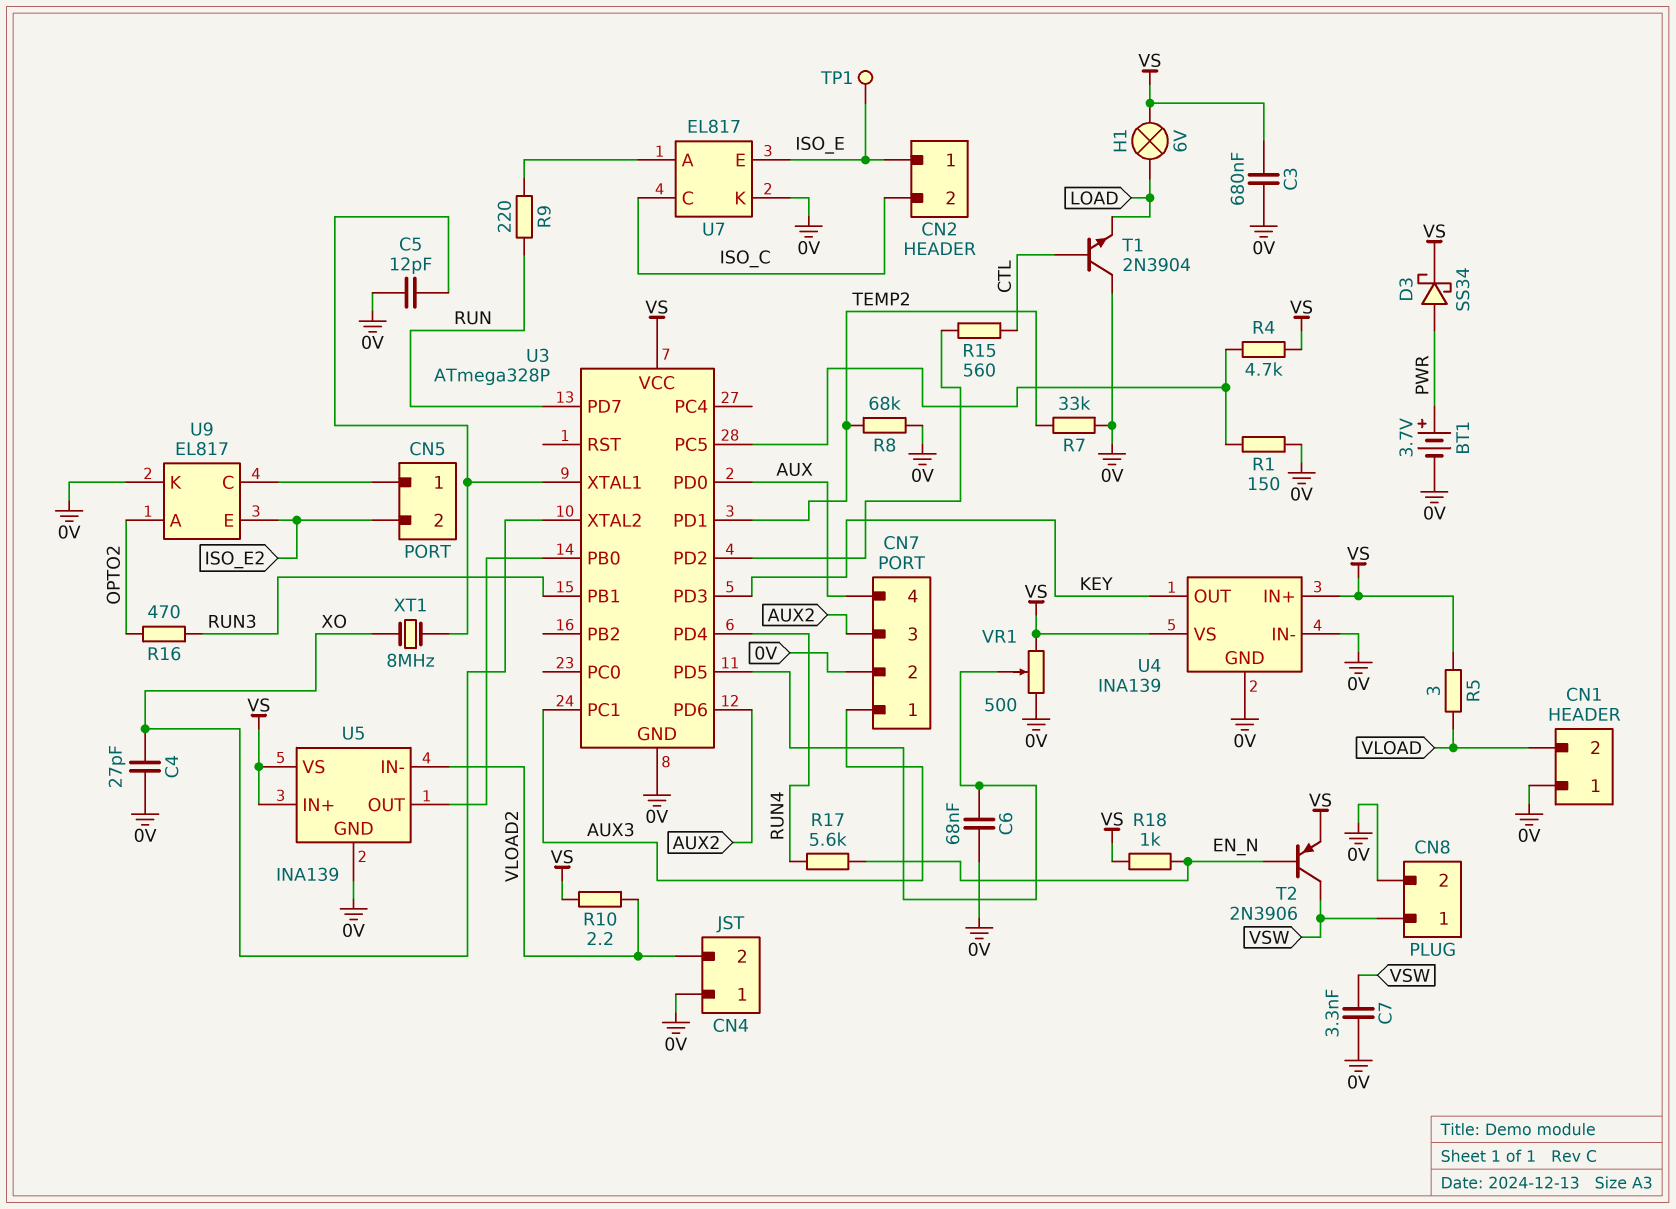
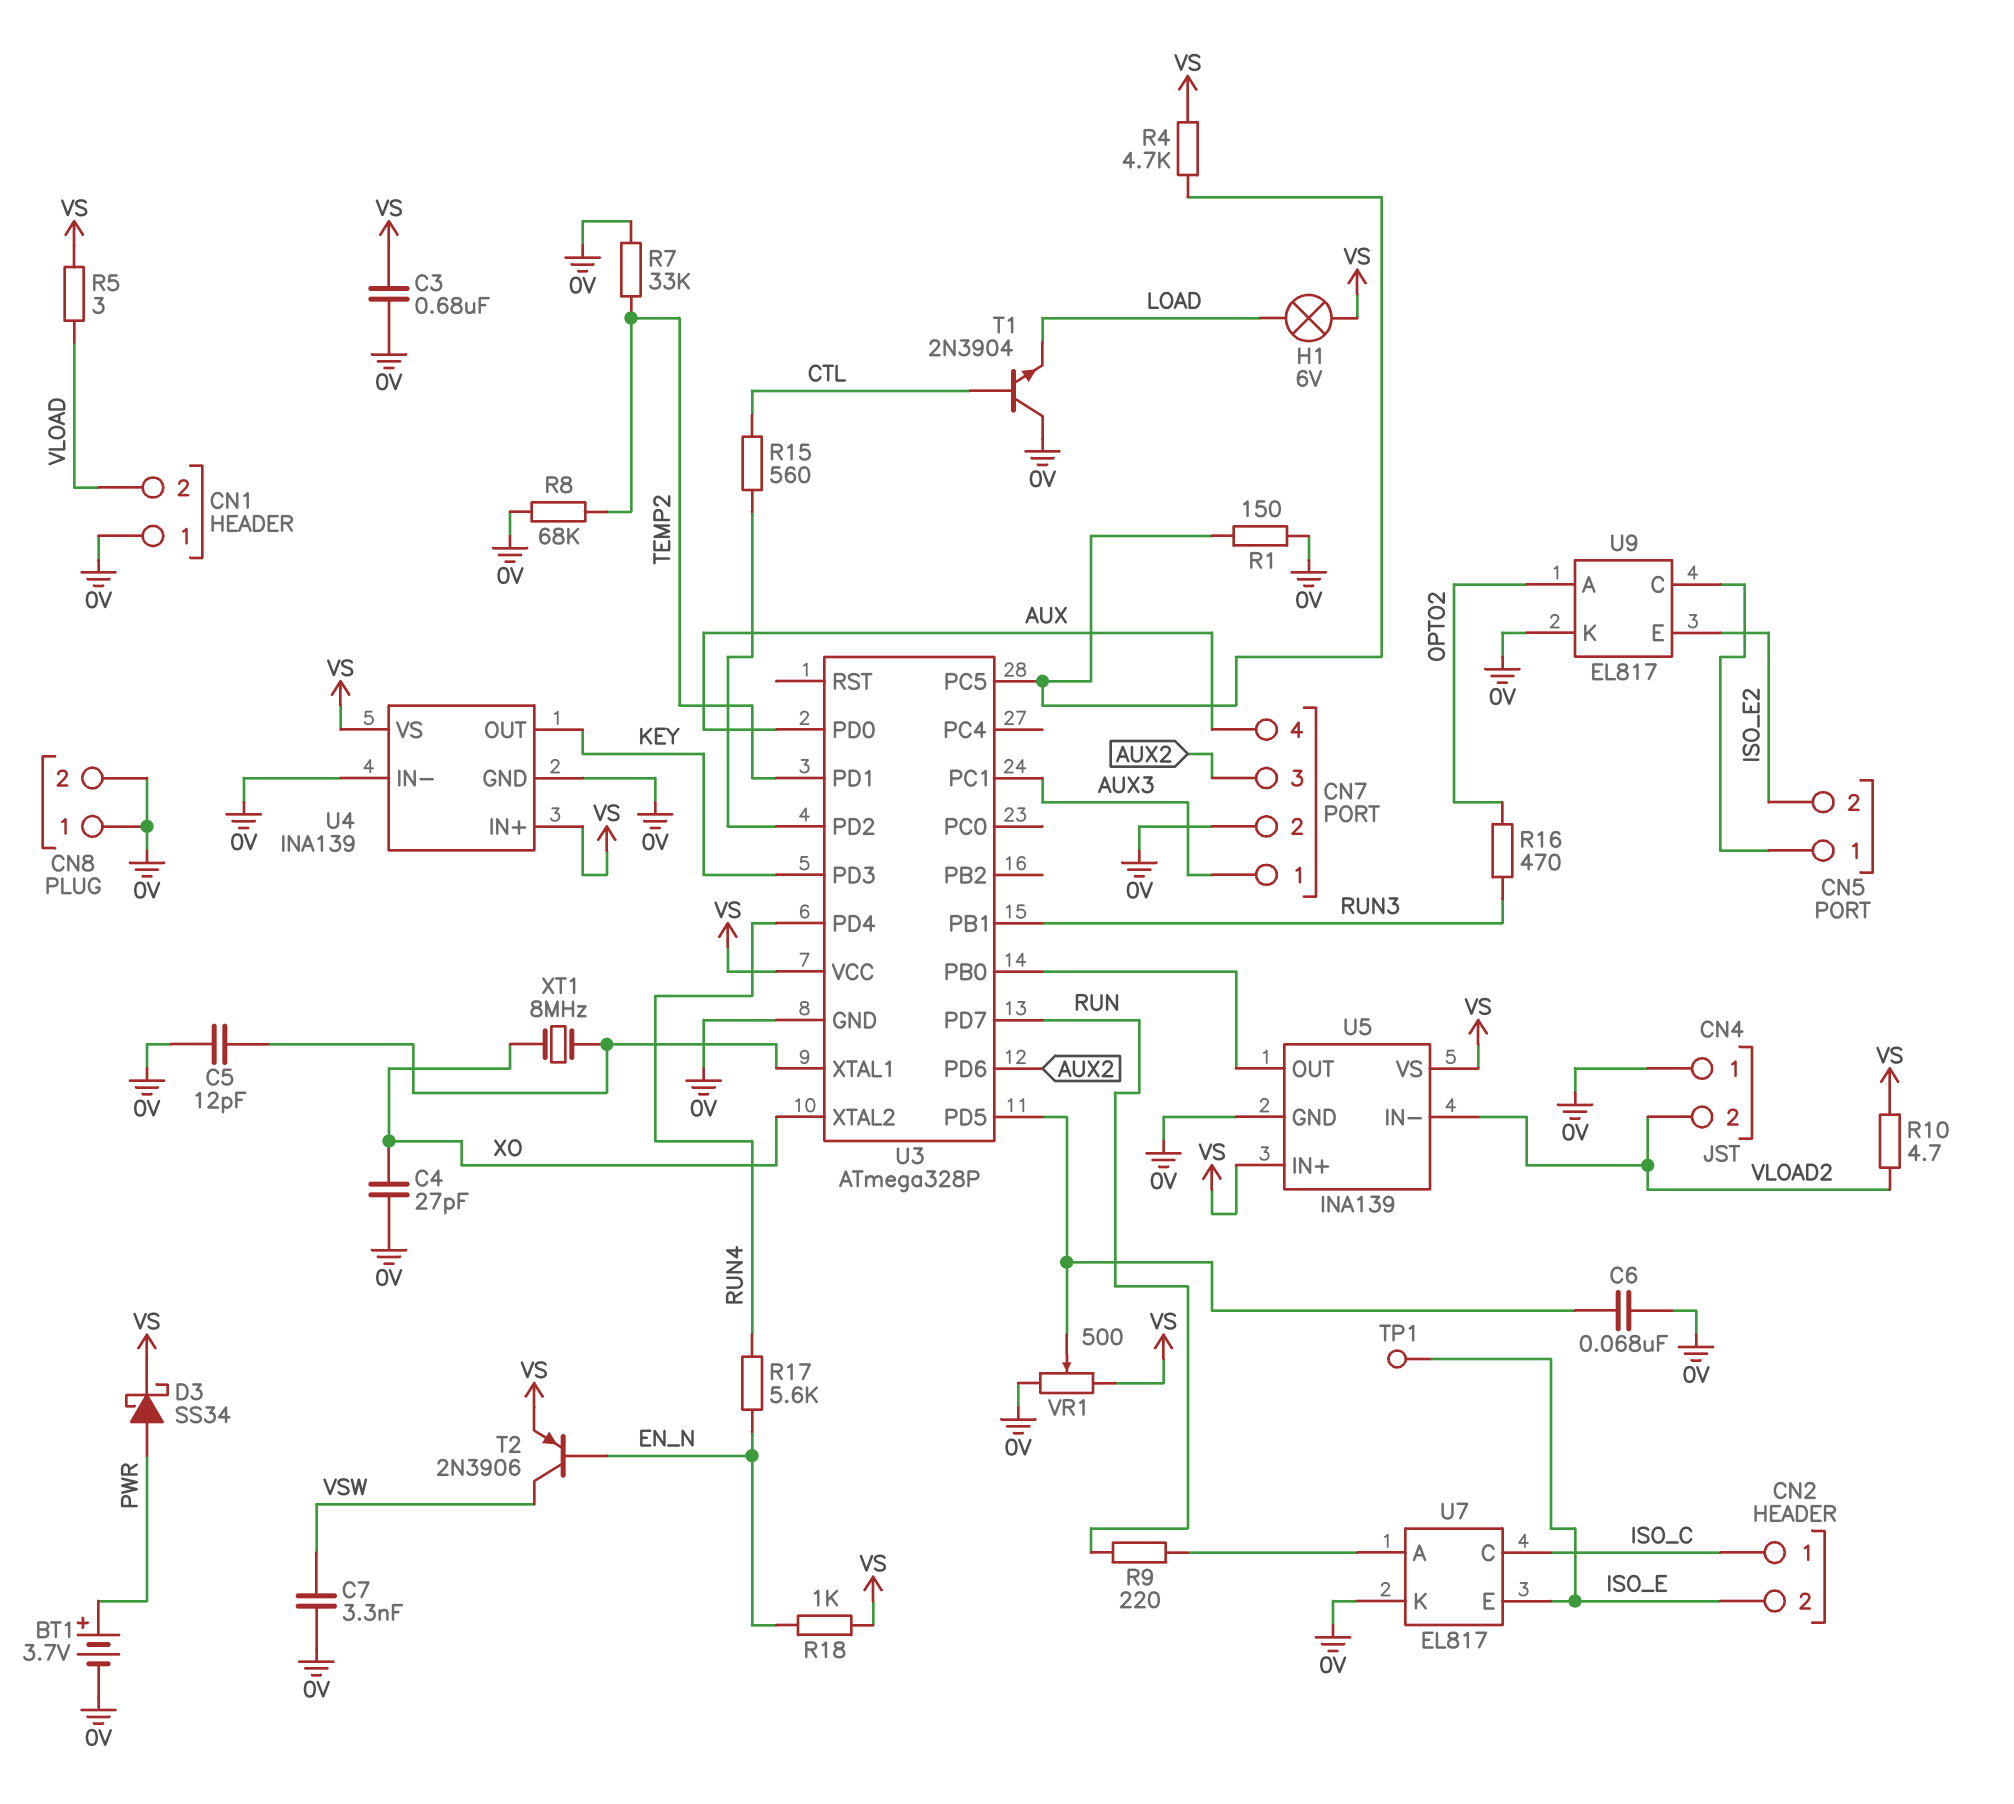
CN2 pin 1: ISO_E -> ISO_C
CN2 pin 2: ISO_C -> ISO_E
CN8 pin 1: VSW -> 0V
R10: 2.2 (VLOAD2, VS) -> 4.7 (VLOAD2, VS)

